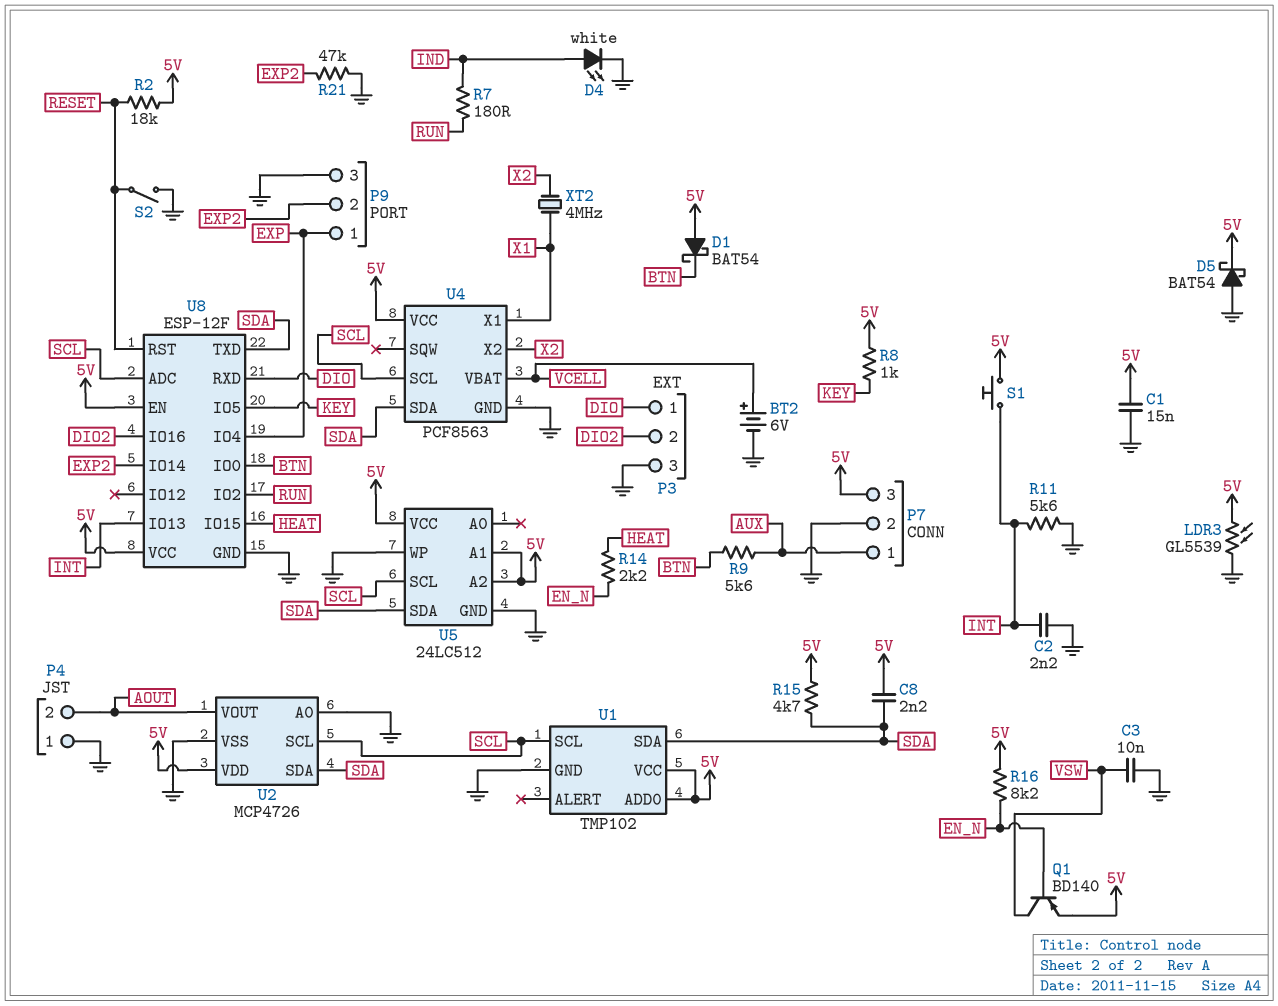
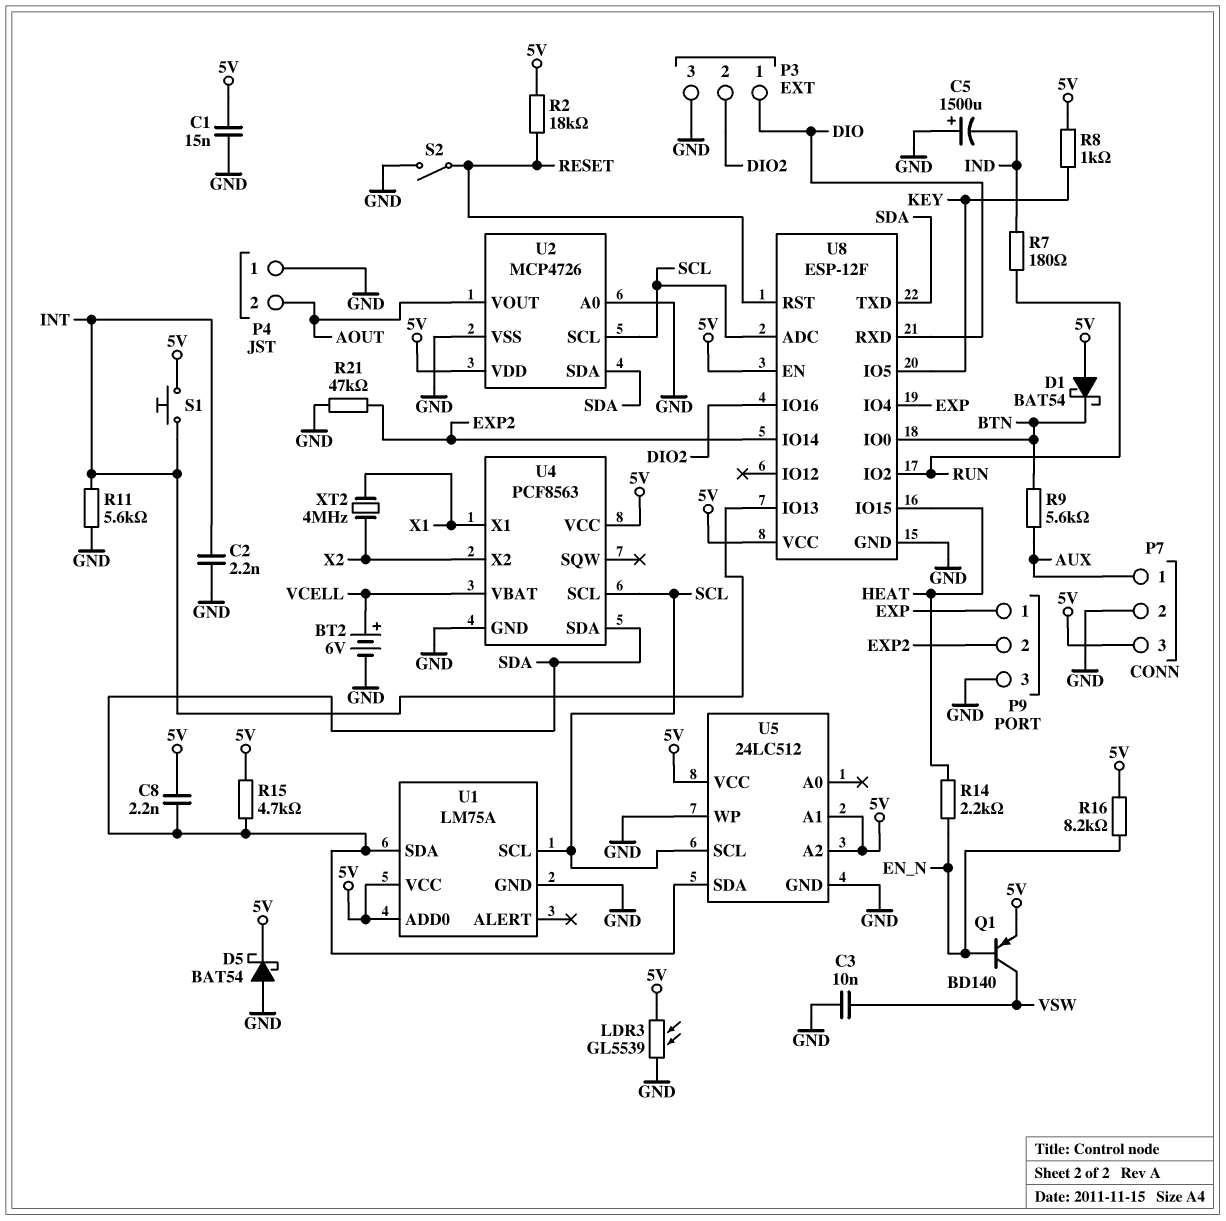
C5: none -> 1500uF (plus GND, minus IND)
D4: LED white (A IND, K GND) -> none
U1: TMP102 -> LM75A

